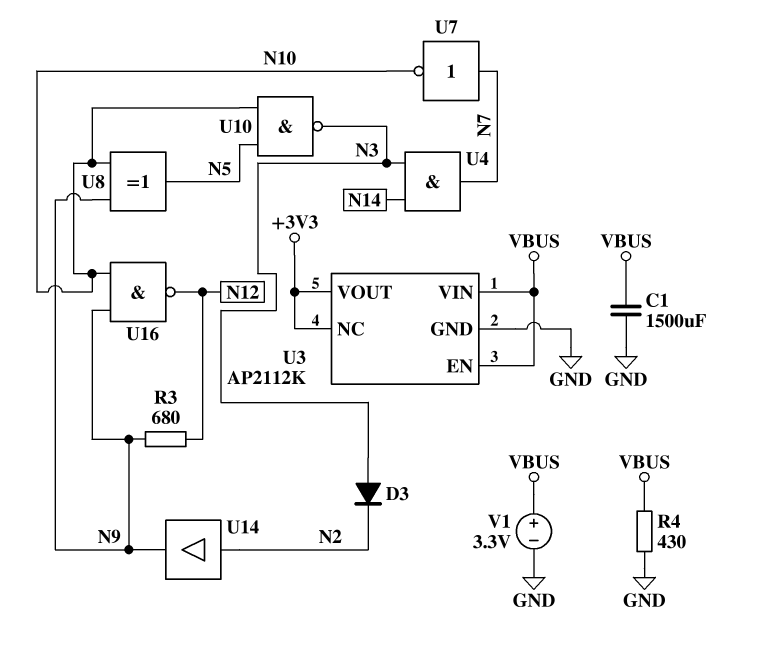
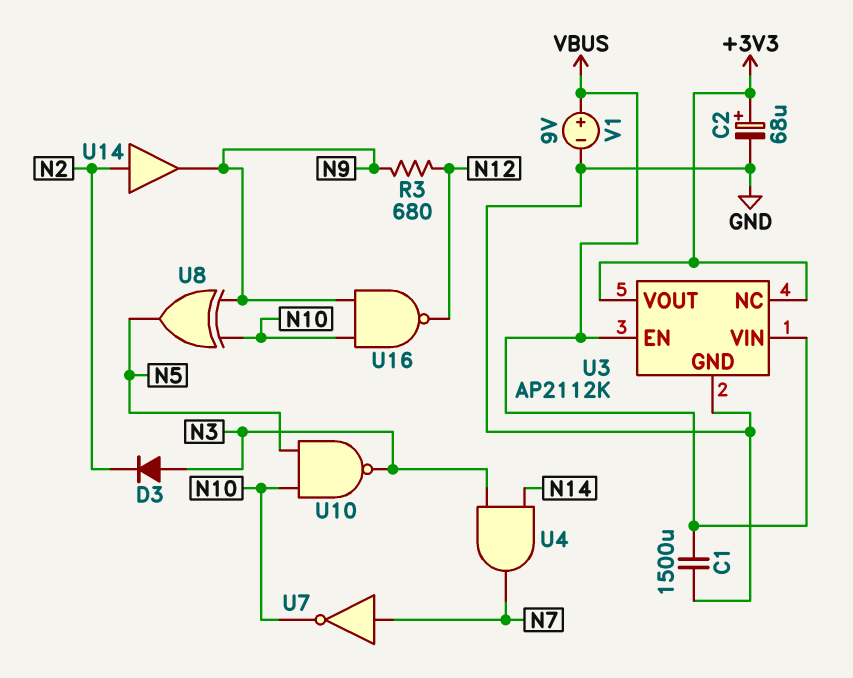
C2: none -> 68uF (plus +3V3, minus GND)
R4: 430 (GND, VBUS) -> none
V1: 3.3V (plus VBUS, minus GND) -> 9V (plus VBUS, minus GND)

